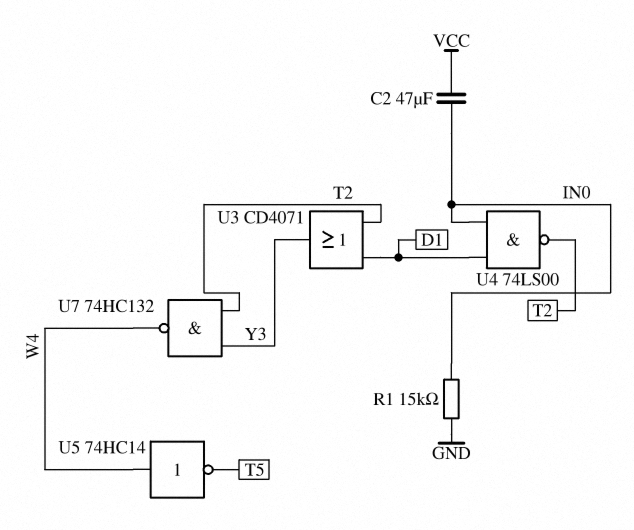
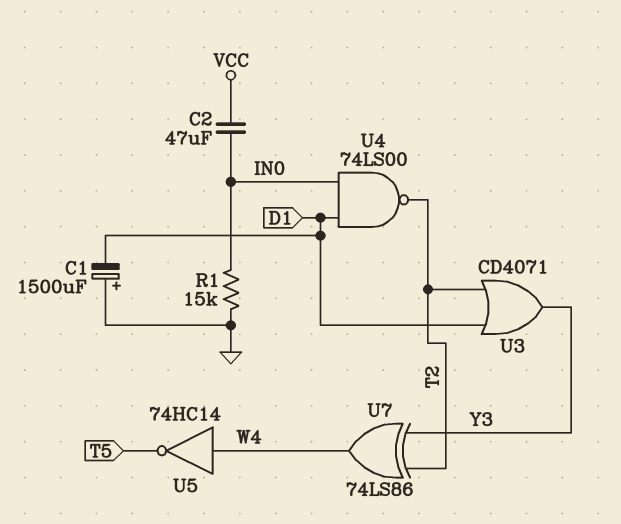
C1: none -> 1500uF (plus GND, minus D1)
U7: NAND 74HC132 (in T2, in Y3, out W4) -> XOR 74LS86 (in T2, in Y3, out W4)

